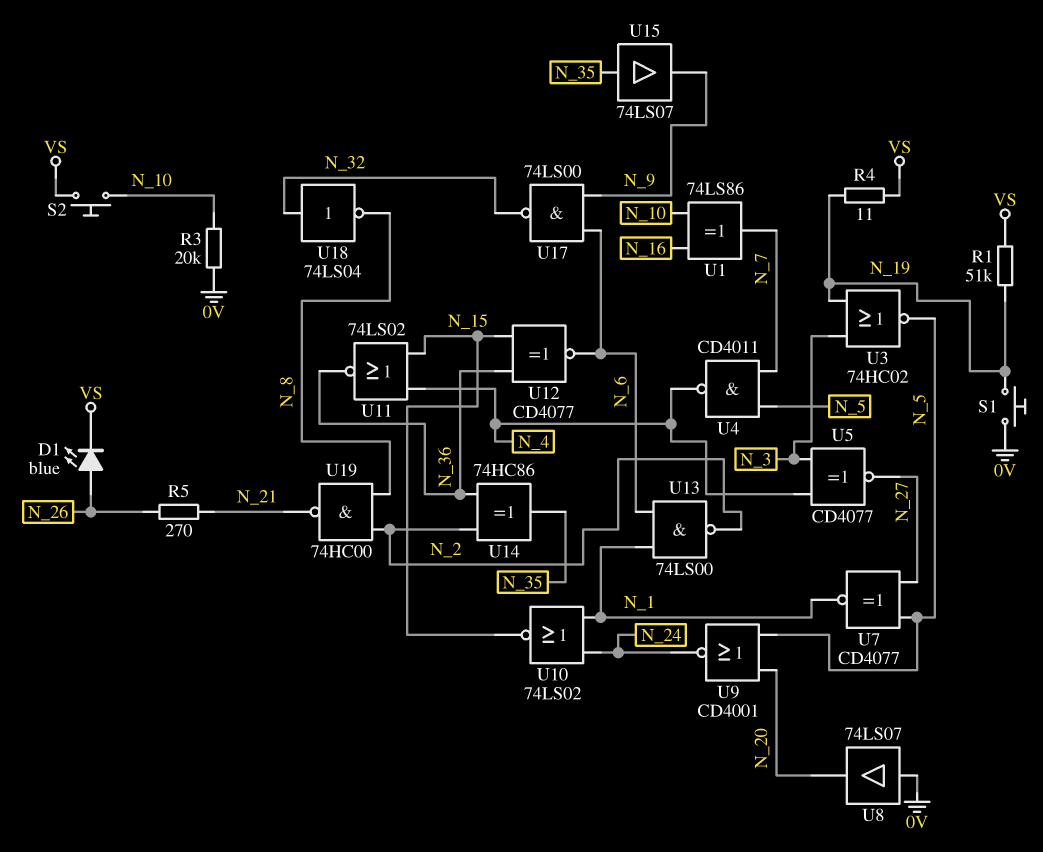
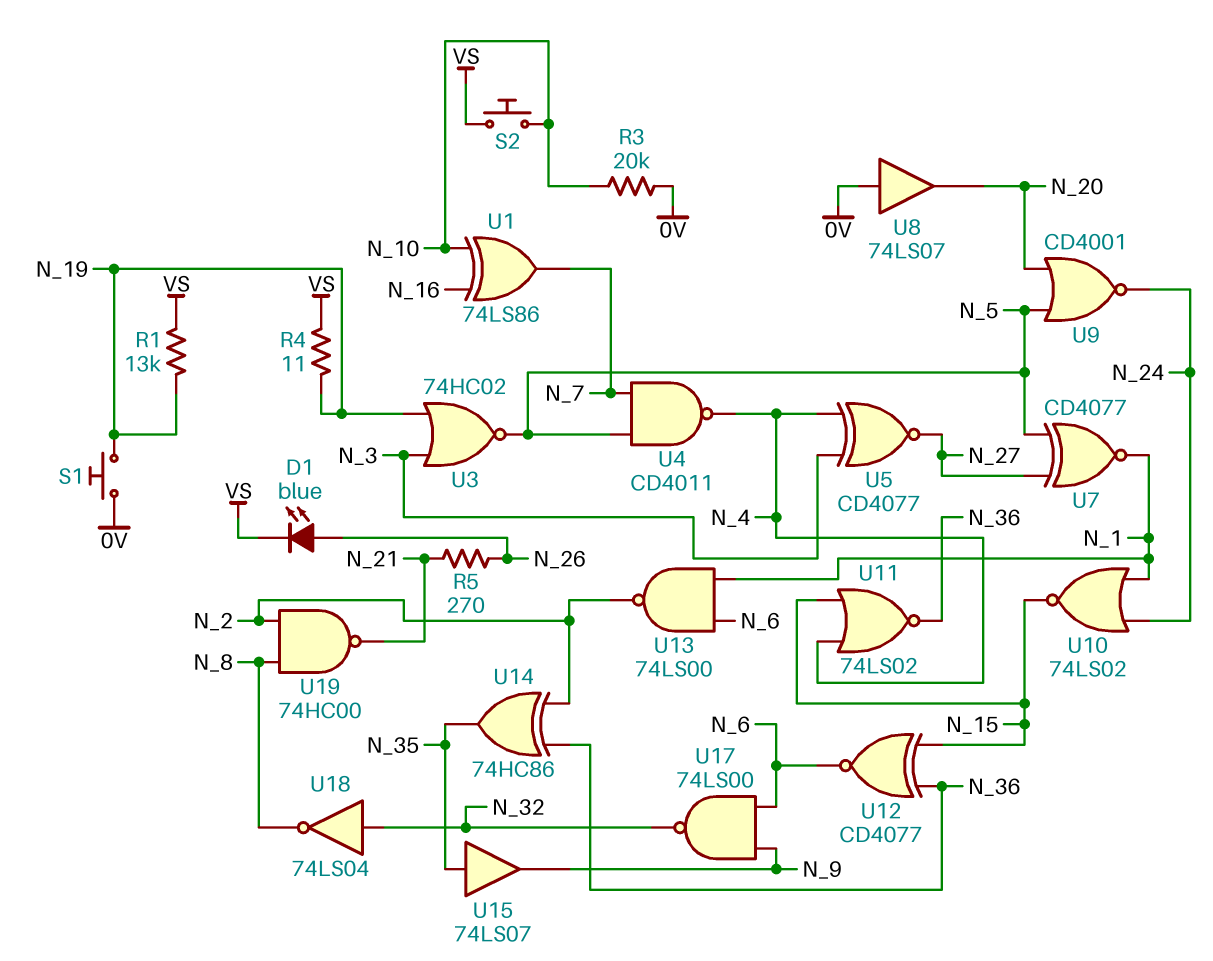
R1: 51k (N_19, VS) -> 13k (N_19, VS)

